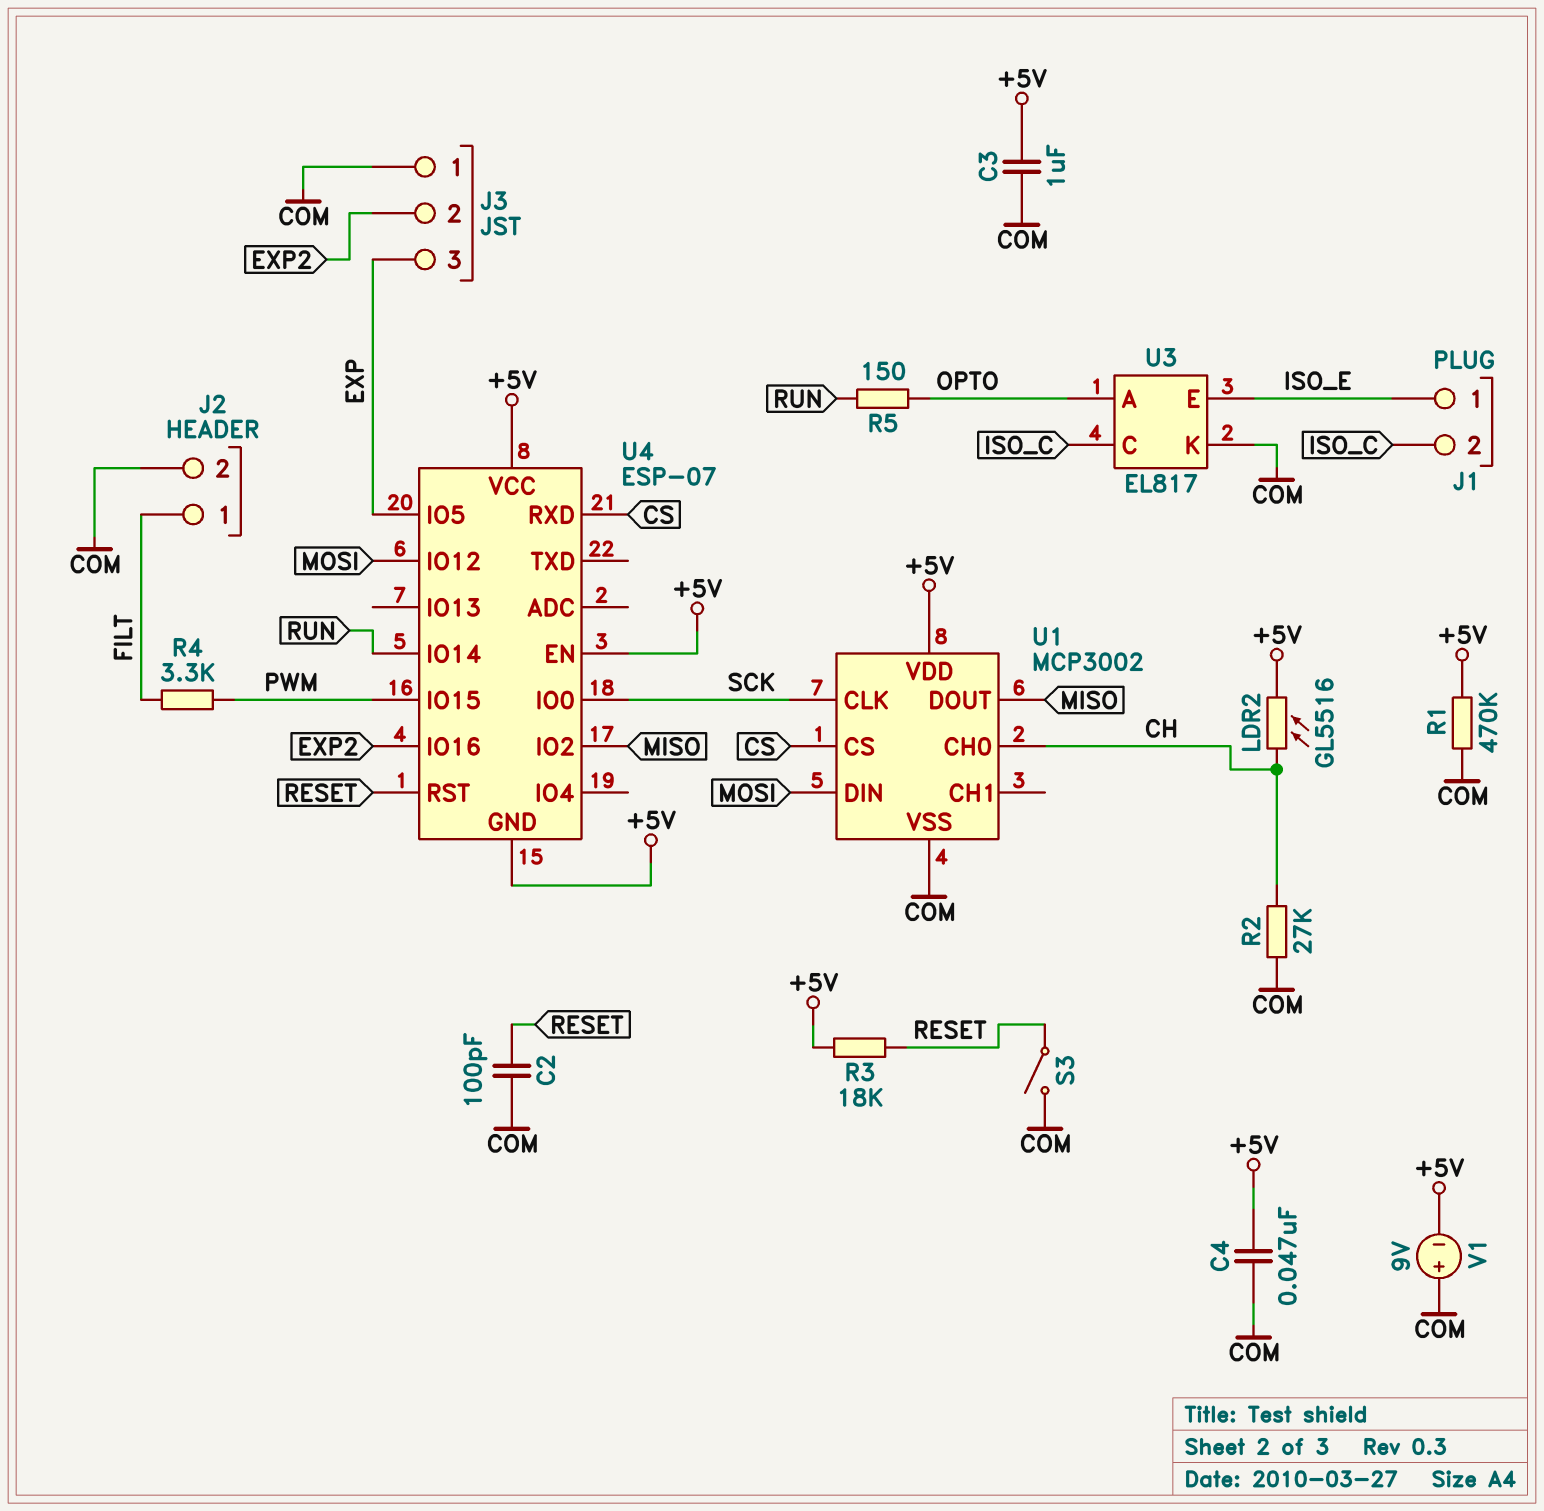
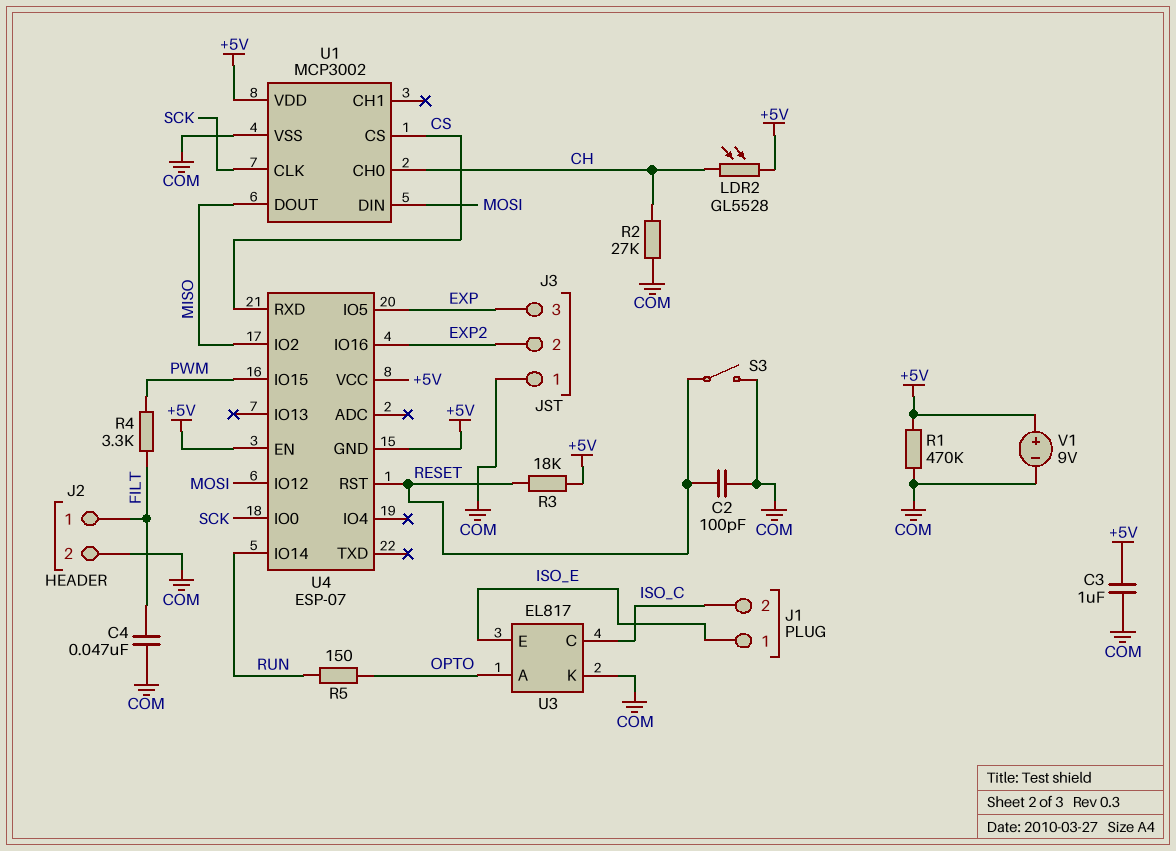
C4: 47nF (+5V, COM) -> 47nF (COM, FILT)
LDR2: GL5516 (+5V, CH) -> GL5528 (+5V, CH)
V1: 9V (plus COM, minus +5V) -> 9V (plus +5V, minus COM)

